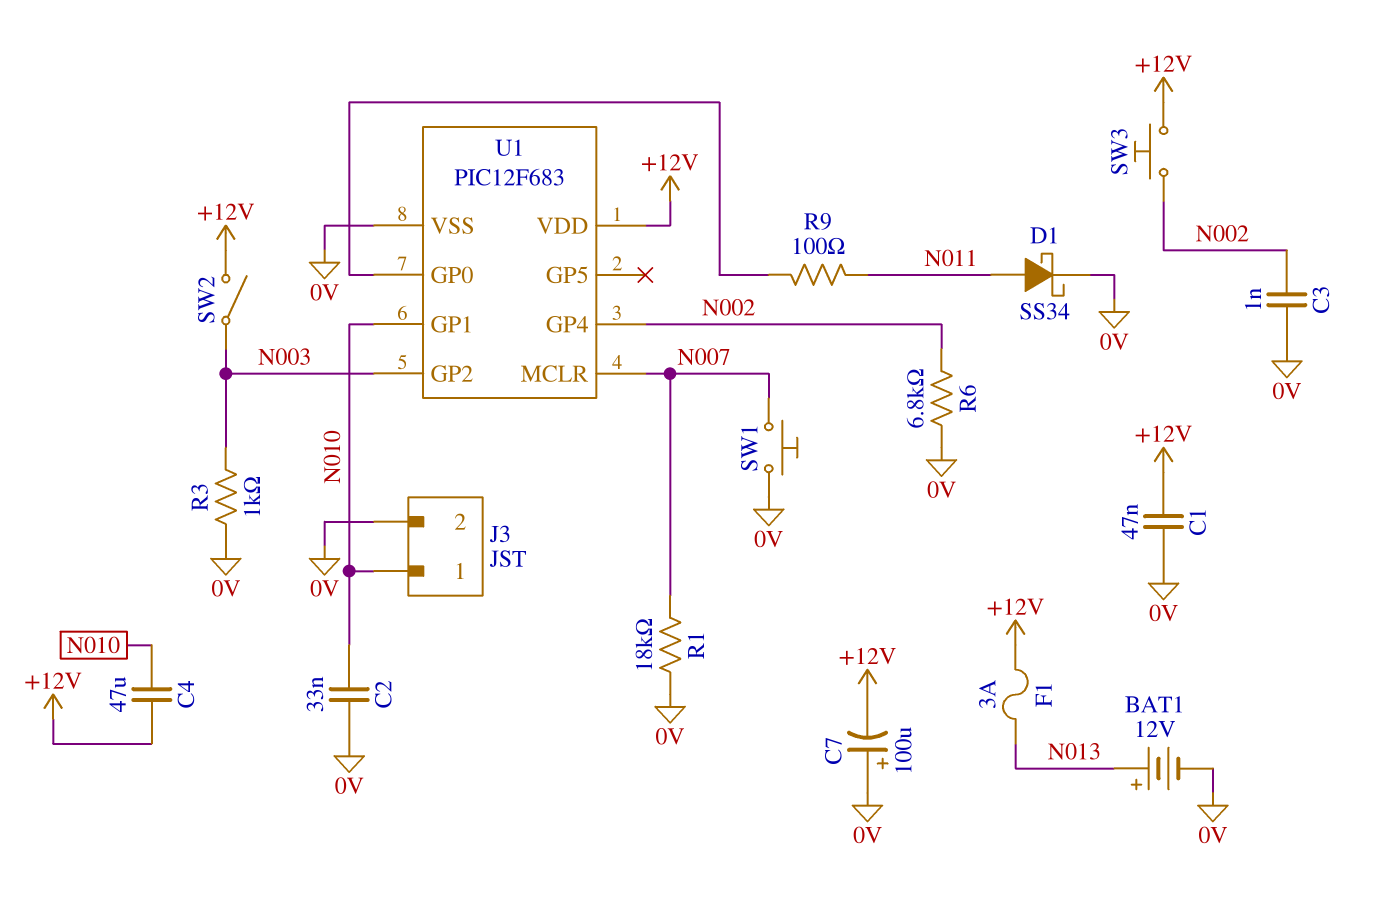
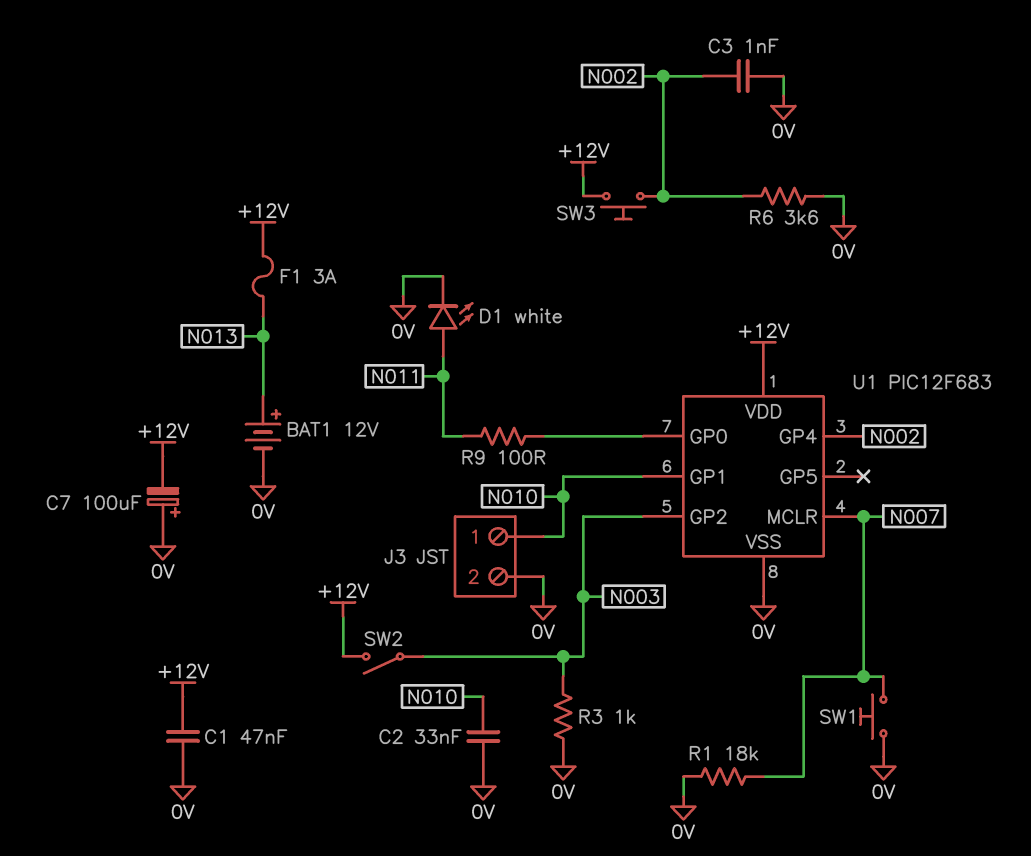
C4: 47uF (+12V, N010) -> none
D1: schottky SS34 (A N011, K 0V) -> LED white (A N011, K 0V)
R6: 6.8k (0V, N002) -> 3.6k (0V, N002)

